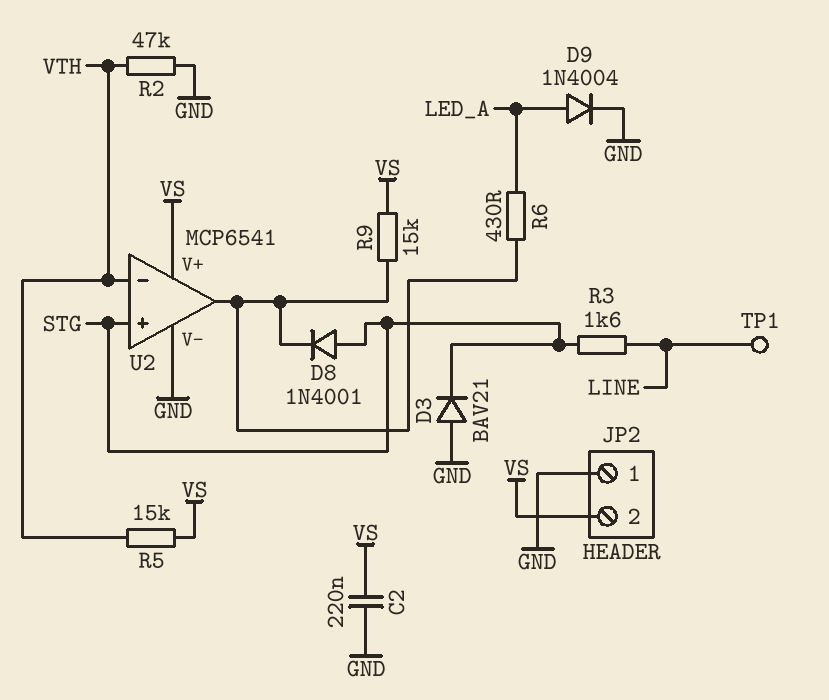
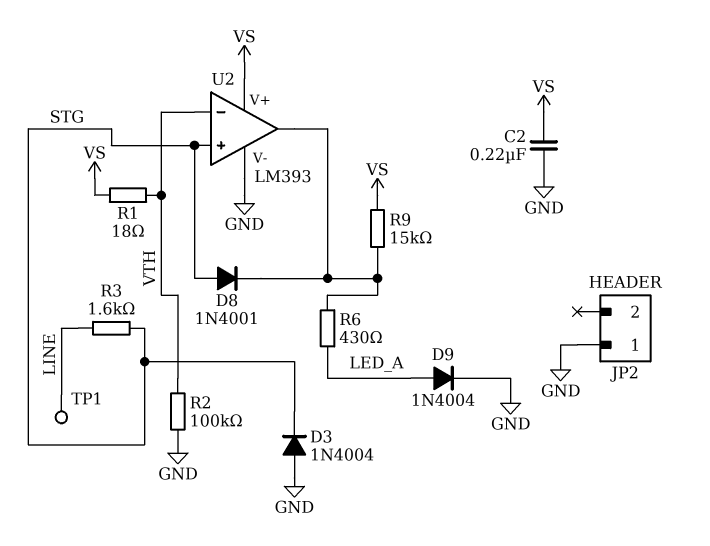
D3: diode BAV21 (A GND, K STG) -> diode 1N4004 (A GND, K STG)
JP2 pin 2: VS -> none
R1: none -> 18 (VS, VTH)
R2: 47k (GND, VTH) -> 100k (GND, VTH)
R5: 15k (VS, VTH) -> none
U2: MCP6541 -> LM393

